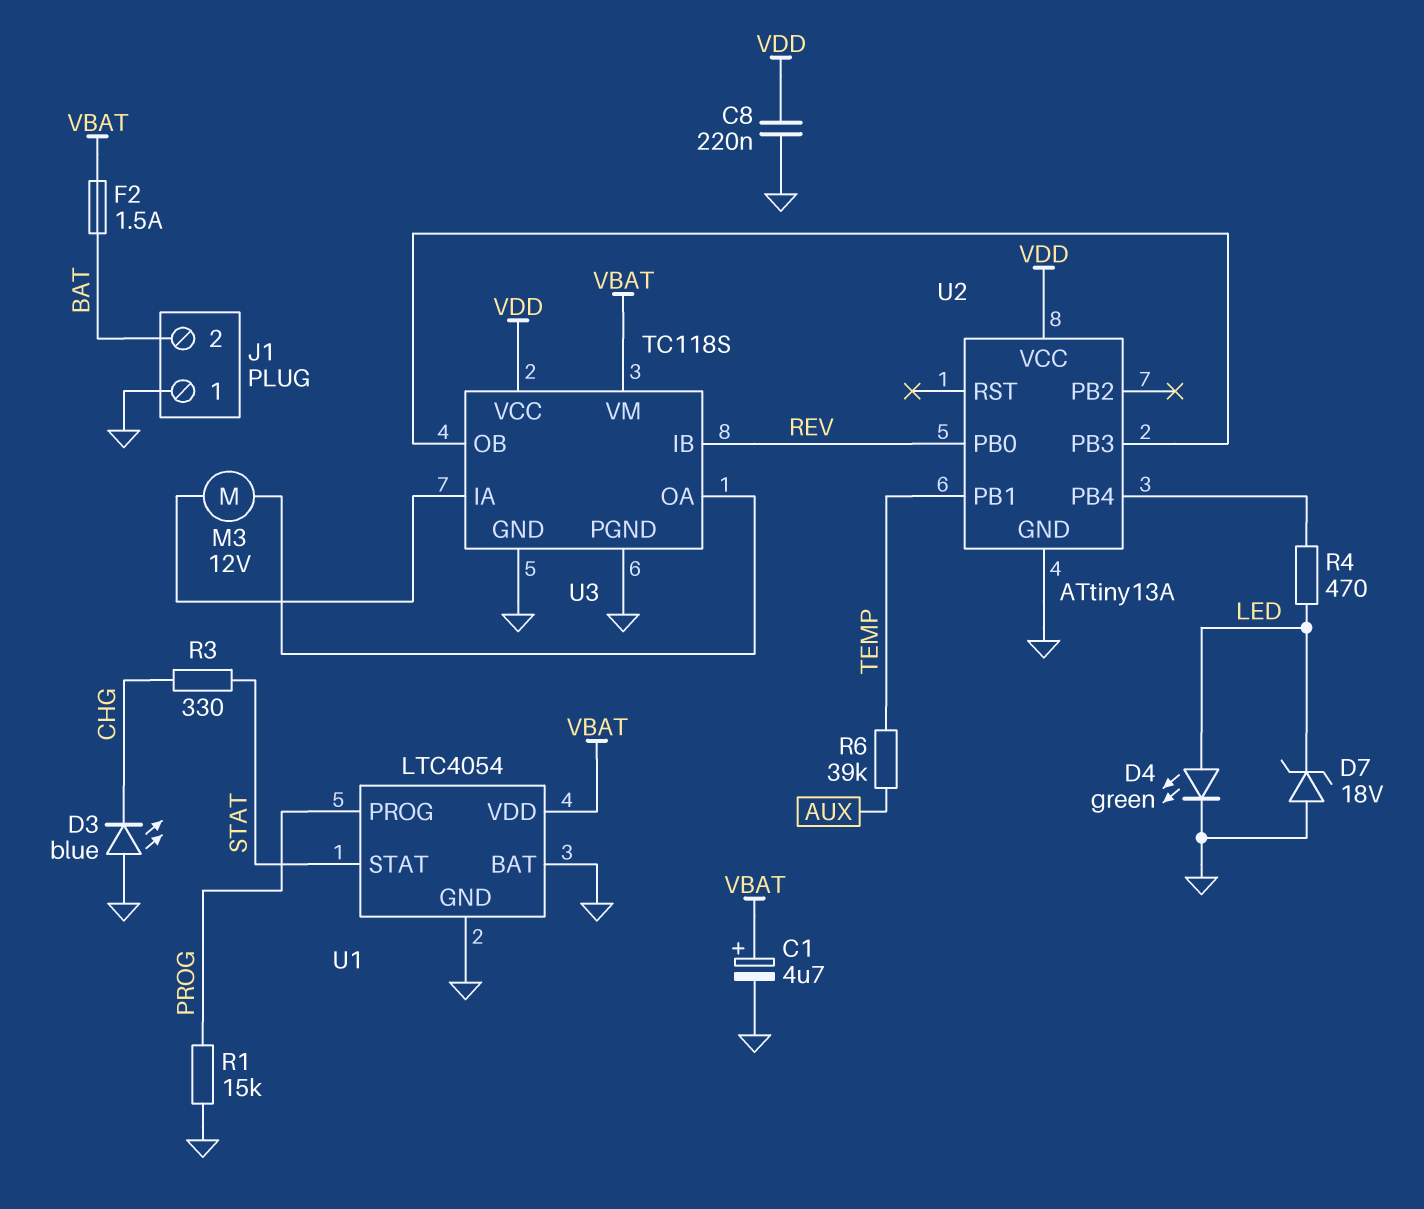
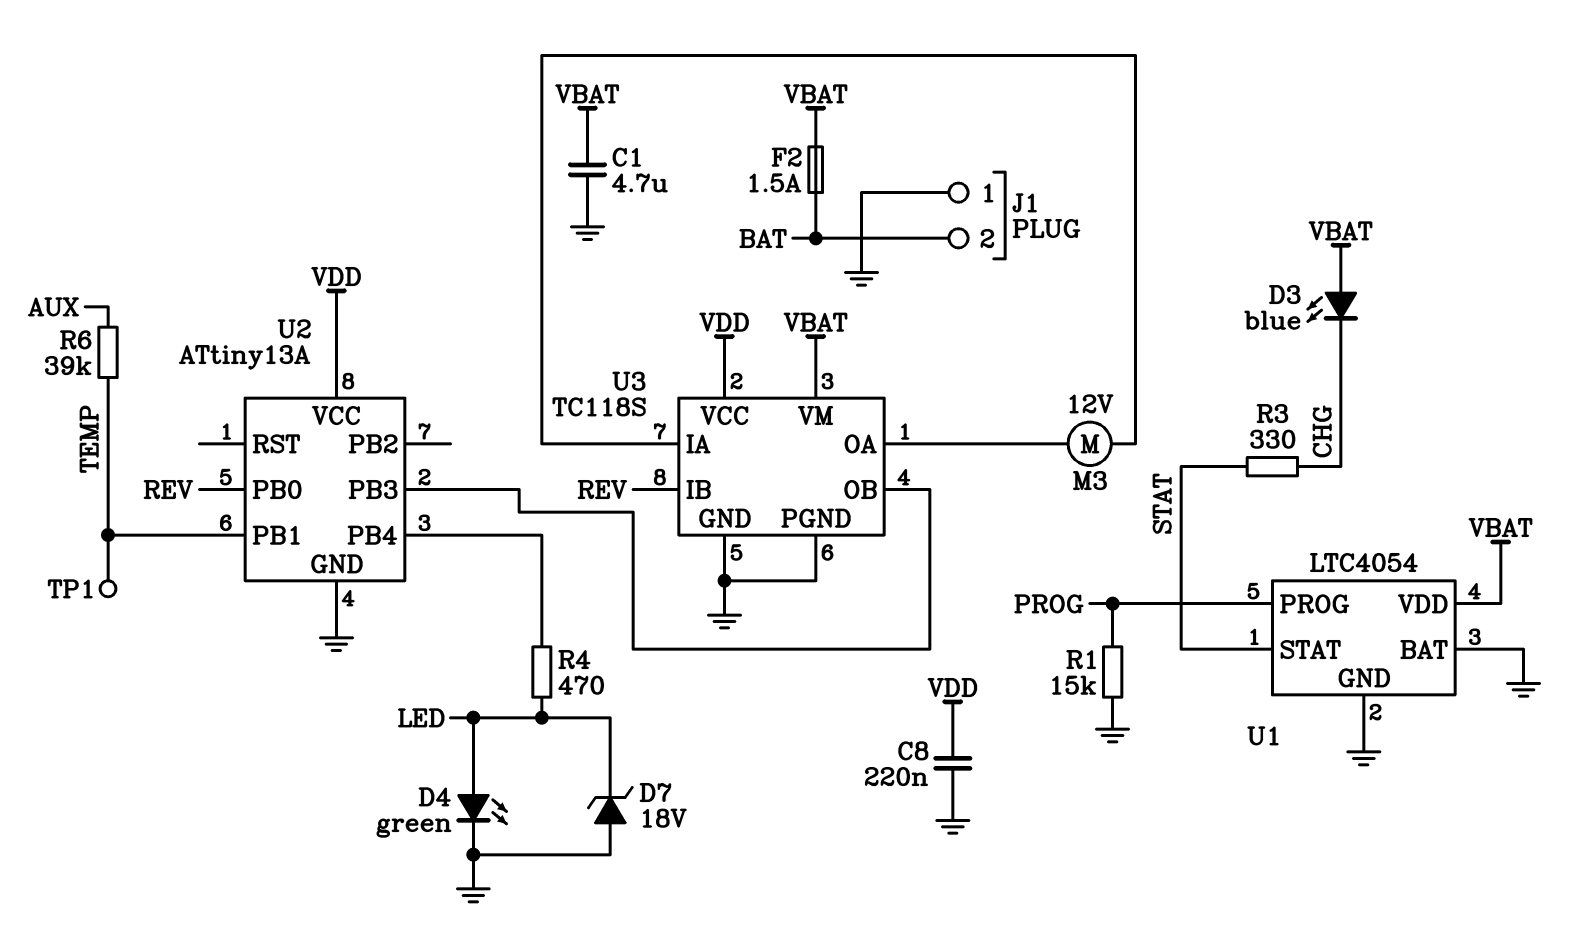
C1: 4.7uF (plus VBAT, minus GND) -> 4.7uF (GND, VBAT)
D3: LED blue (A GND, K CHG) -> LED blue (A VBAT, K CHG)
TP1: none -> test point (TEMP)

